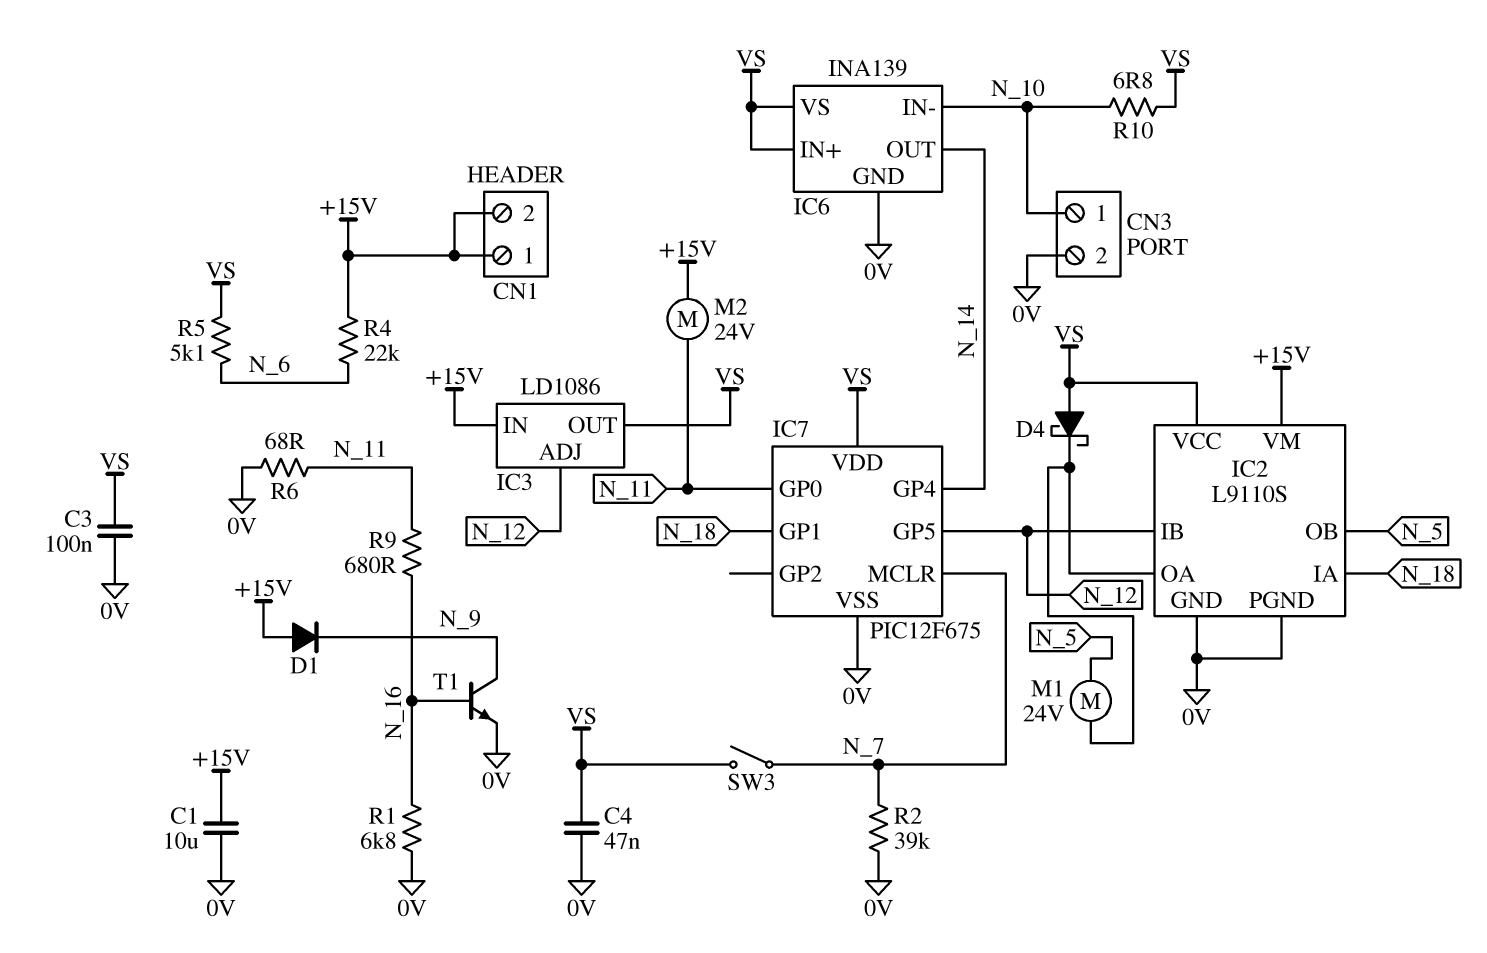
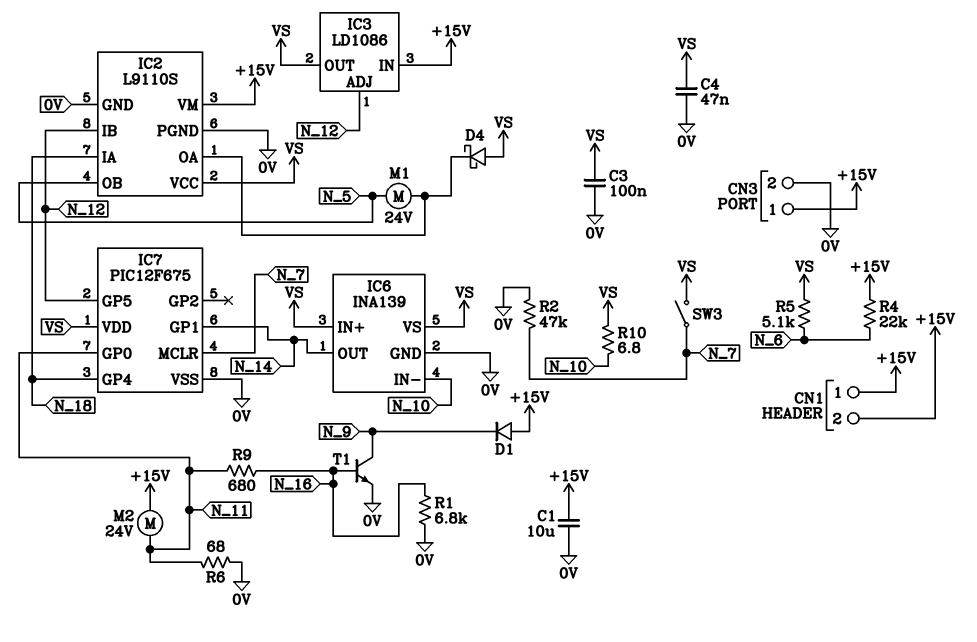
CN3 pin 1: N_10 -> +15V
IC7 pin GP1: N_18 -> N_14
IC7 pin GP4: N_14 -> N_18
R2: 39k (0V, N_7) -> 47k (0V, N_7)

